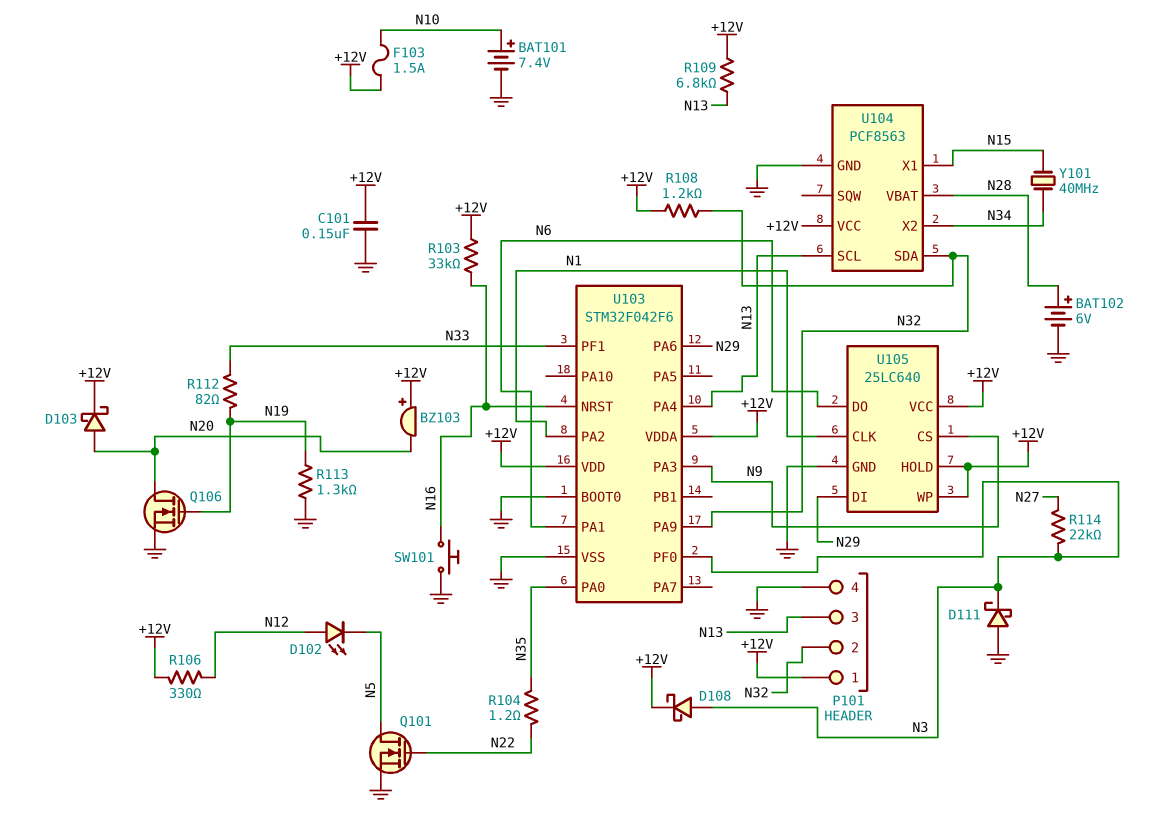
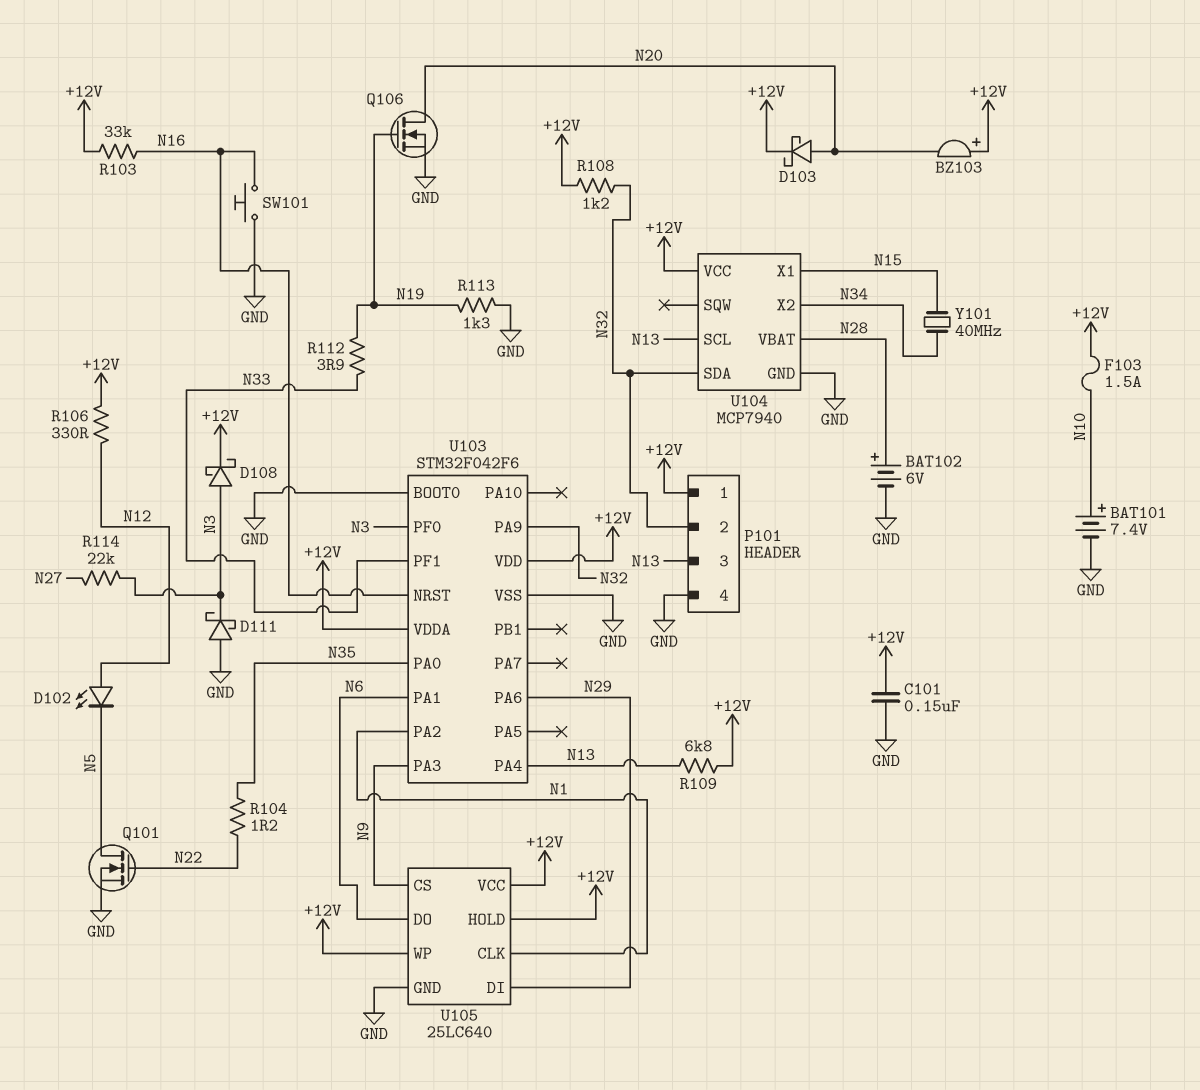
R112: 82 (N19, N33) -> 3.9 (N19, N33)
U104: PCF8563 -> MCP7940

